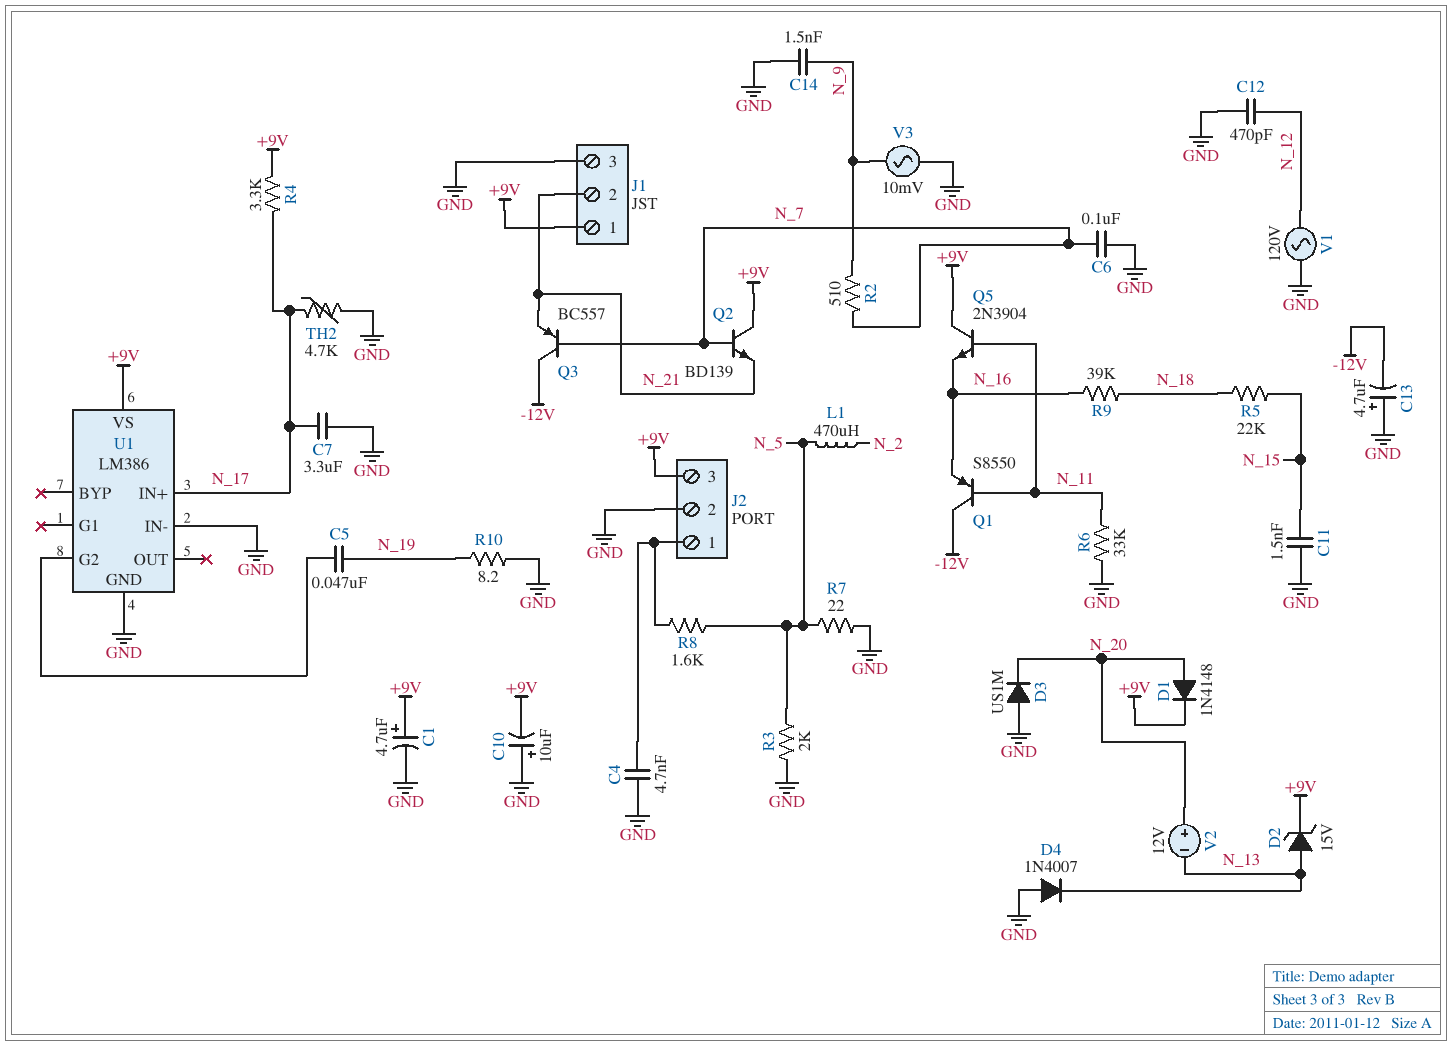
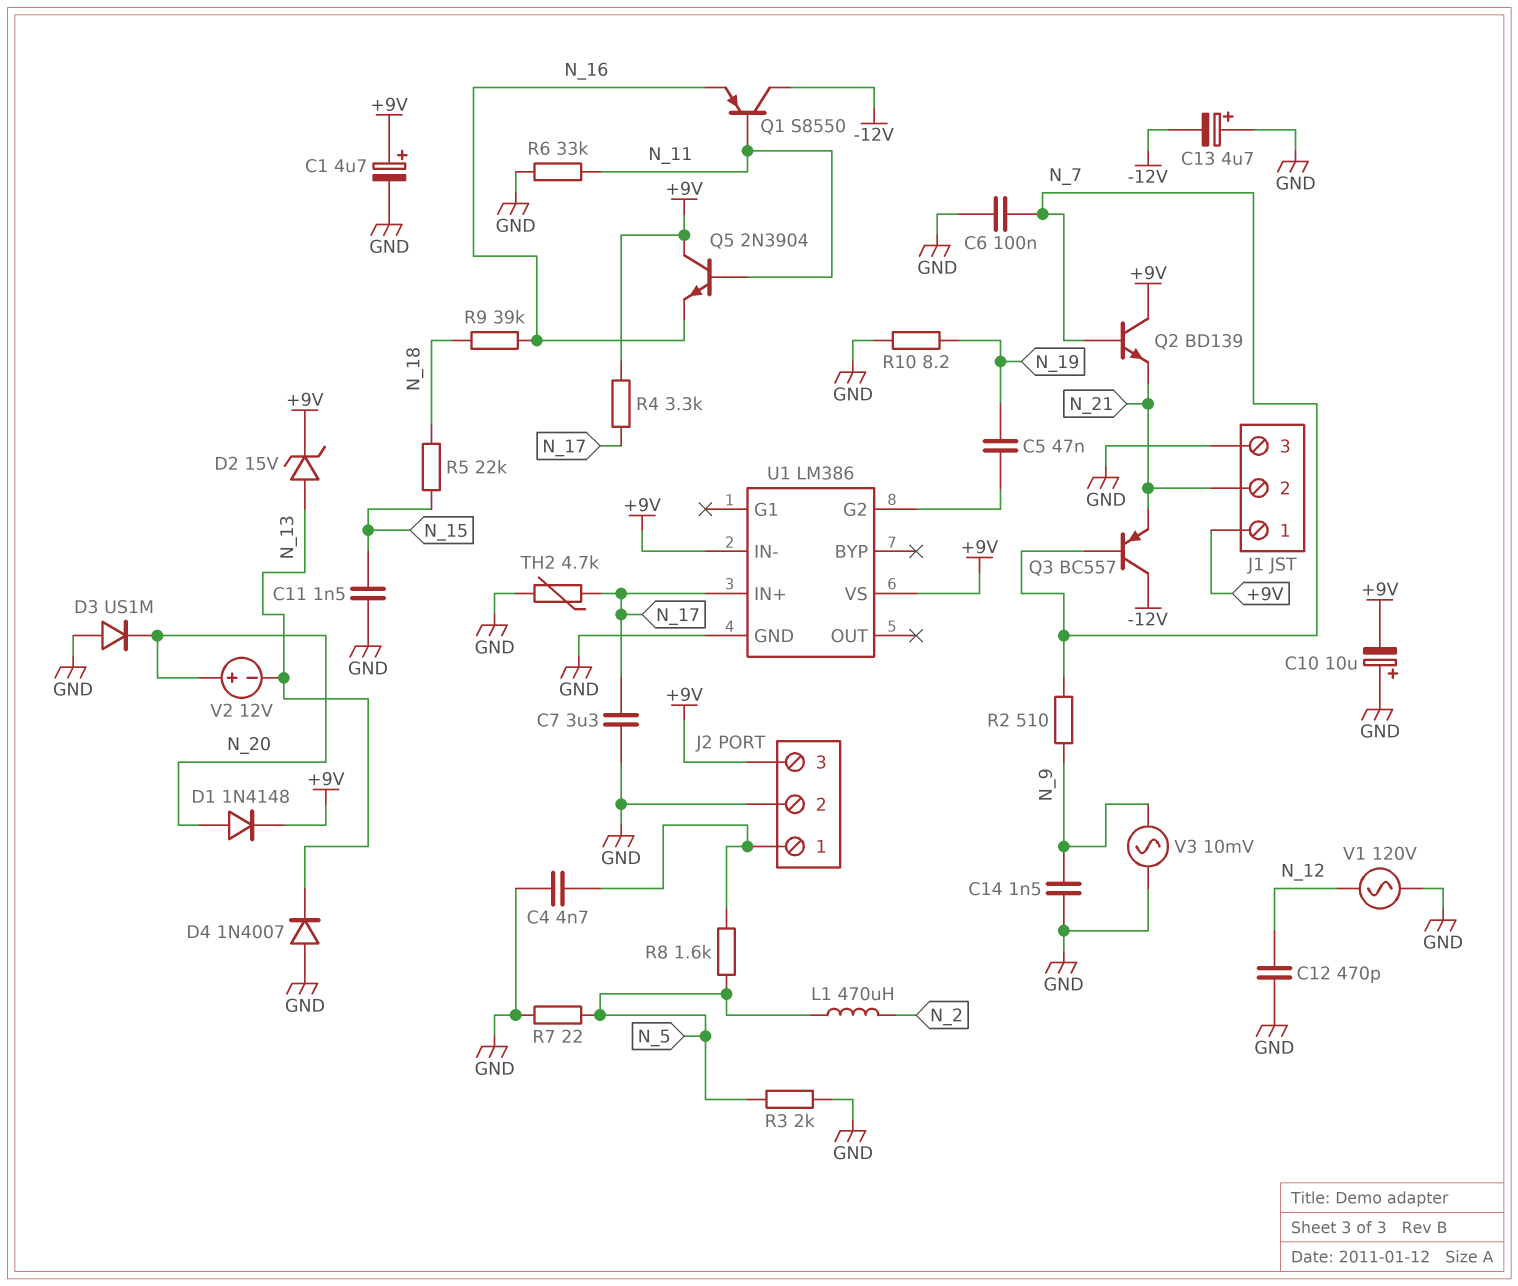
U1 pin IN-: GND -> +9V

